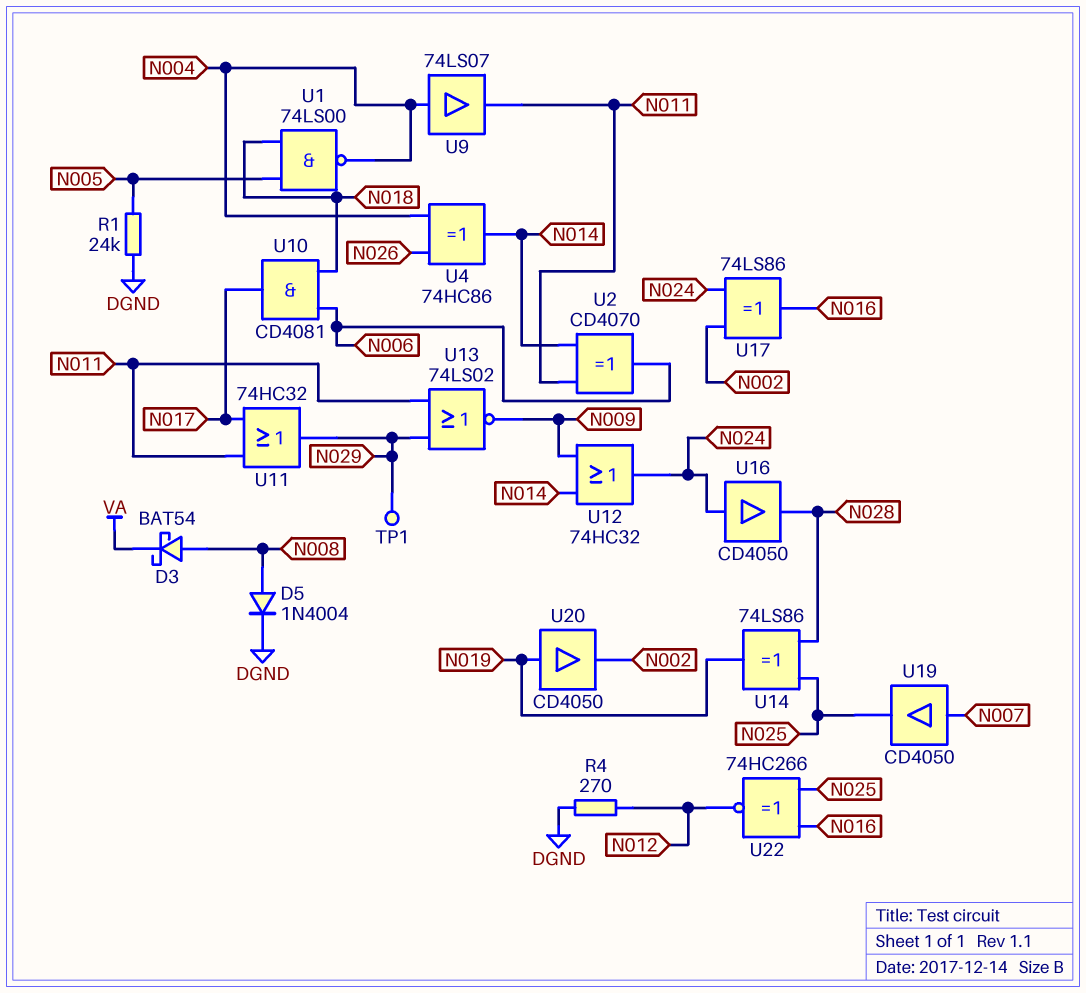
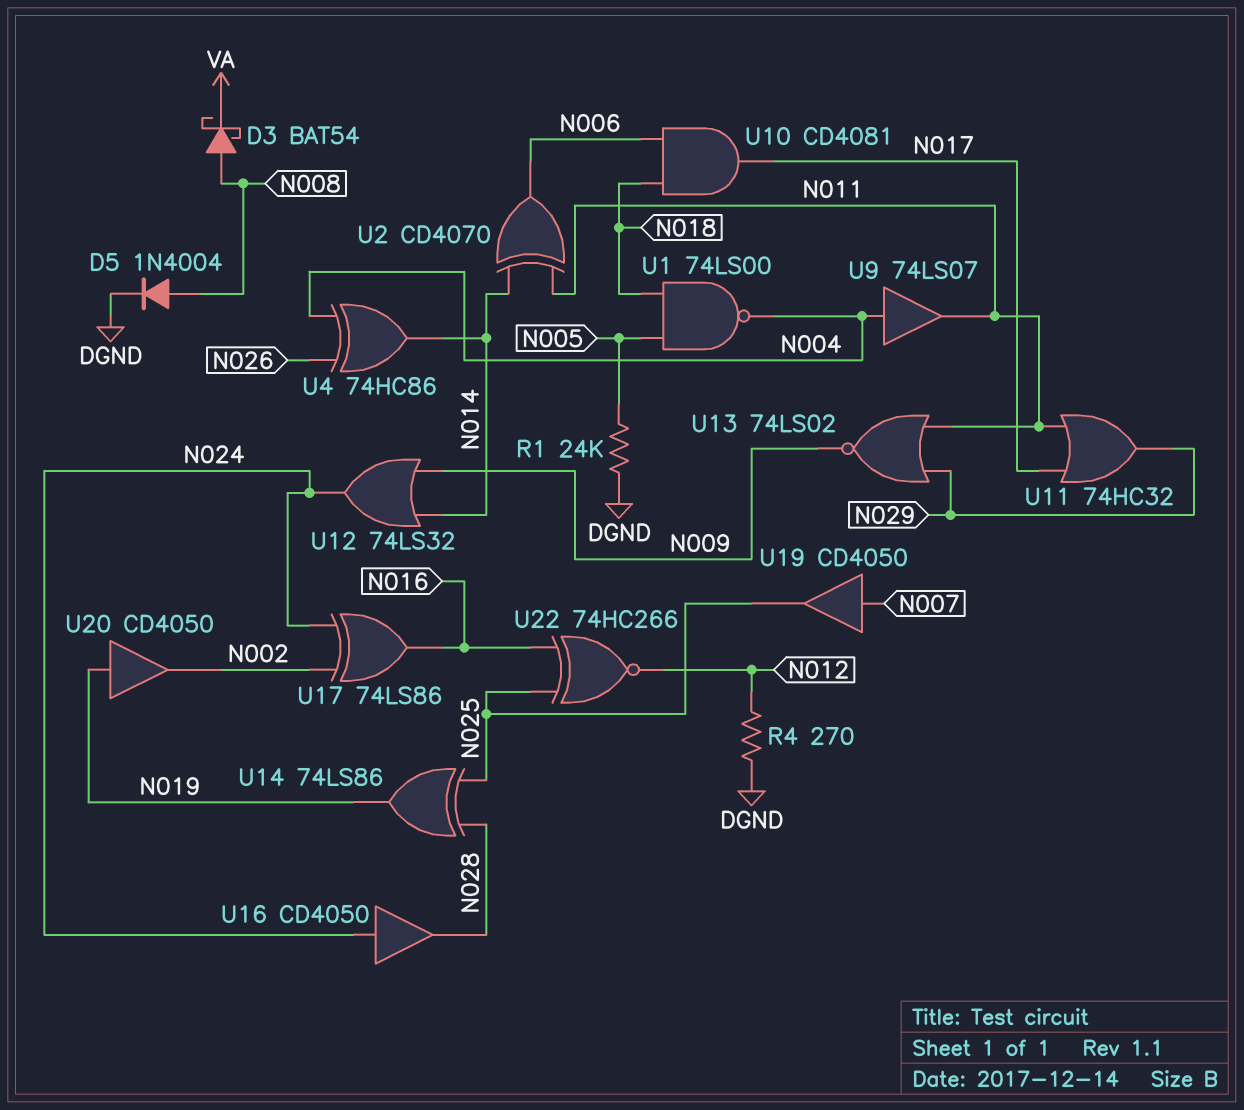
TP1: test point (N029) -> none
U12: OR 74HC32 (in N009, in N014, out N024) -> OR 74LS32 (in N009, in N014, out N024)

